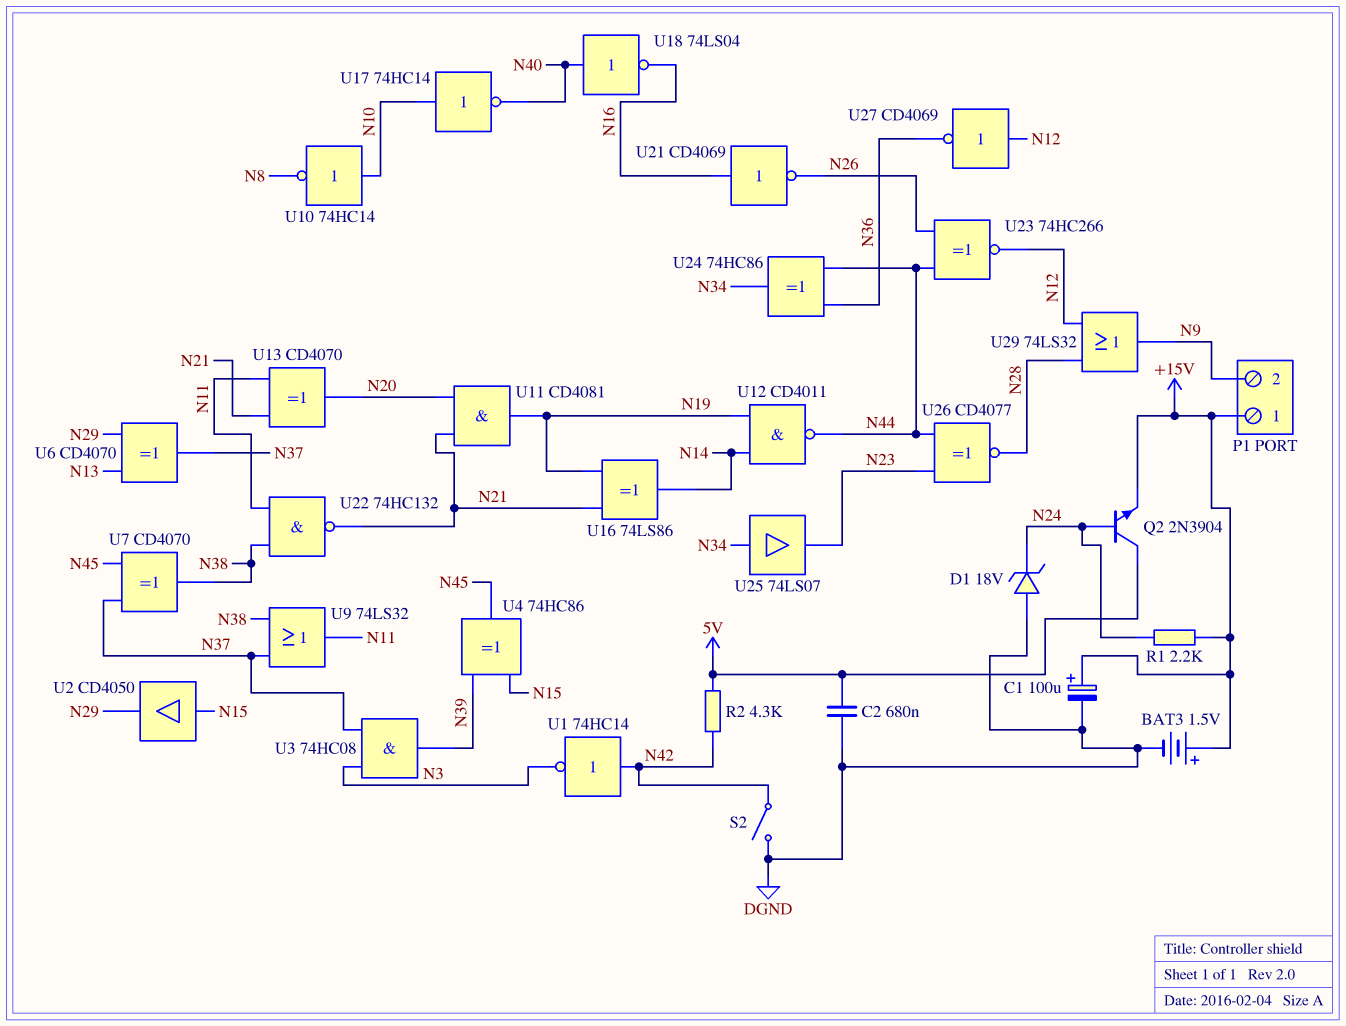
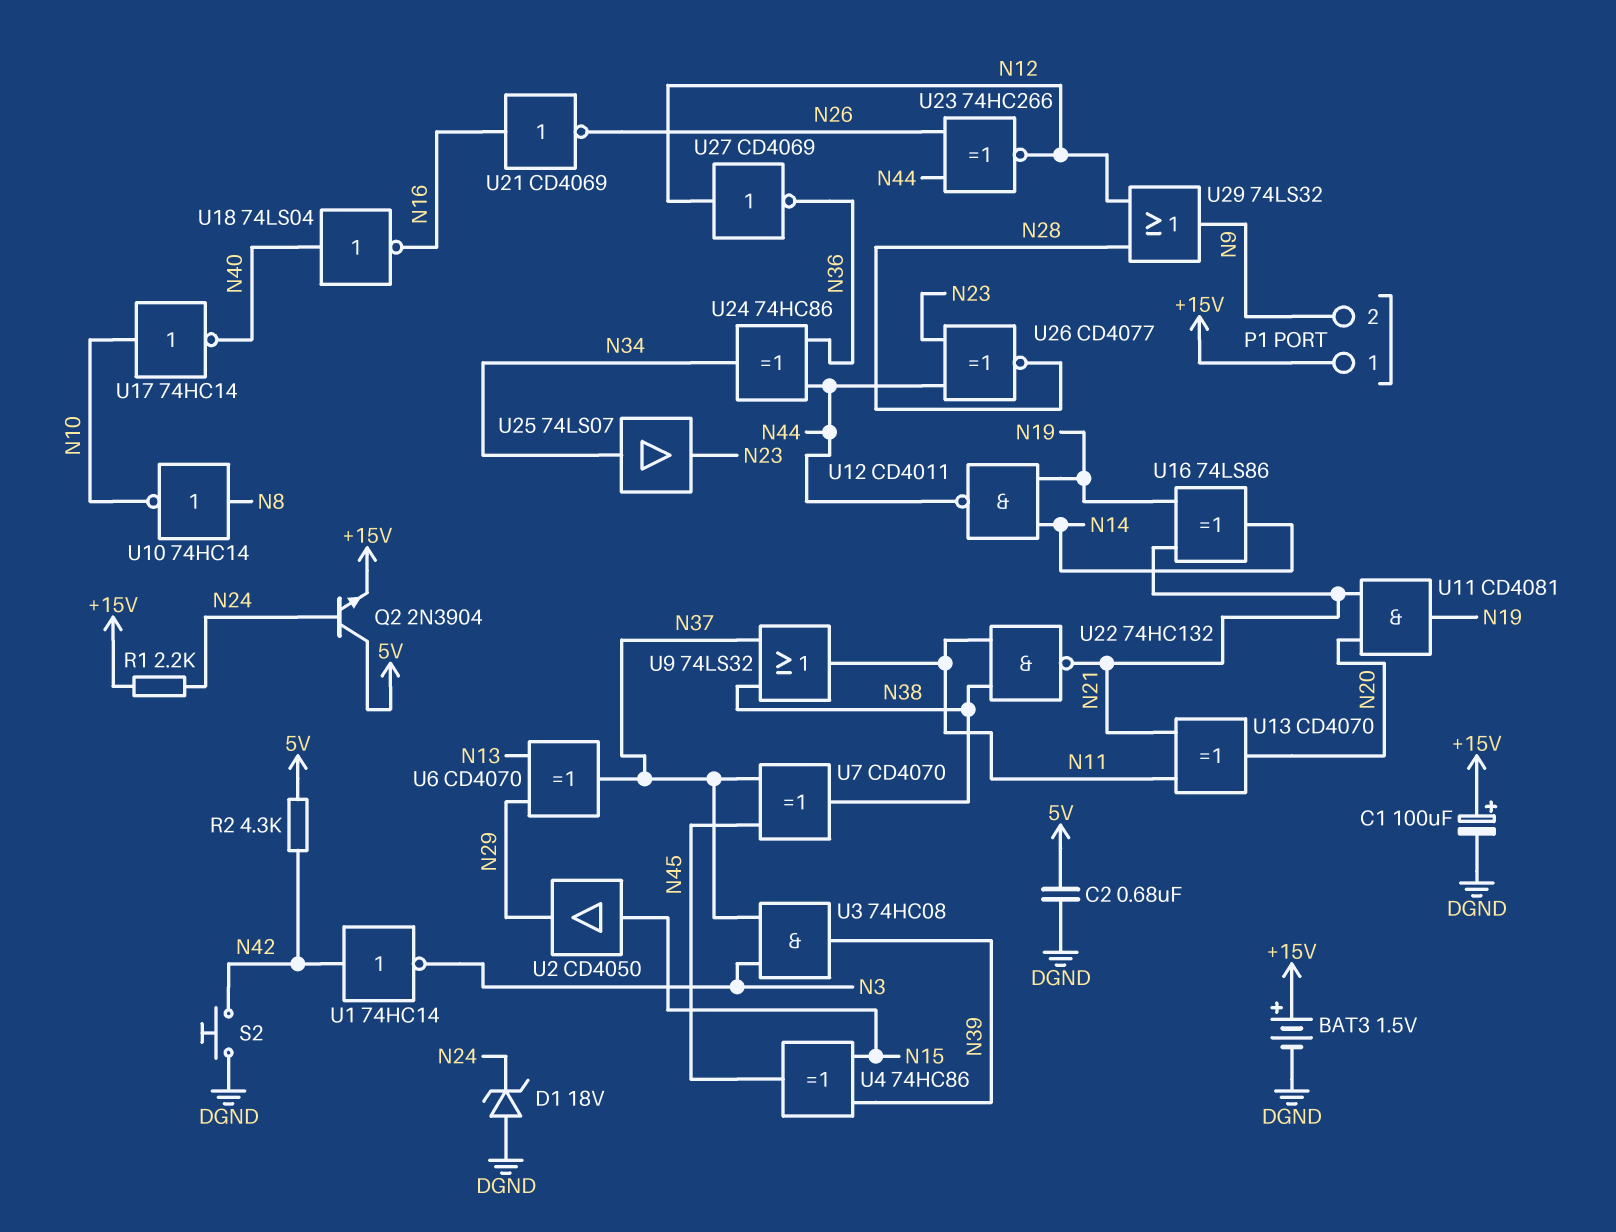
S2: switch (DGND, N42) -> button (DGND, N42)
U10: NOT 74HC14 (in N10, out N8) -> NOT 74HC14 (in N8, out N10)

